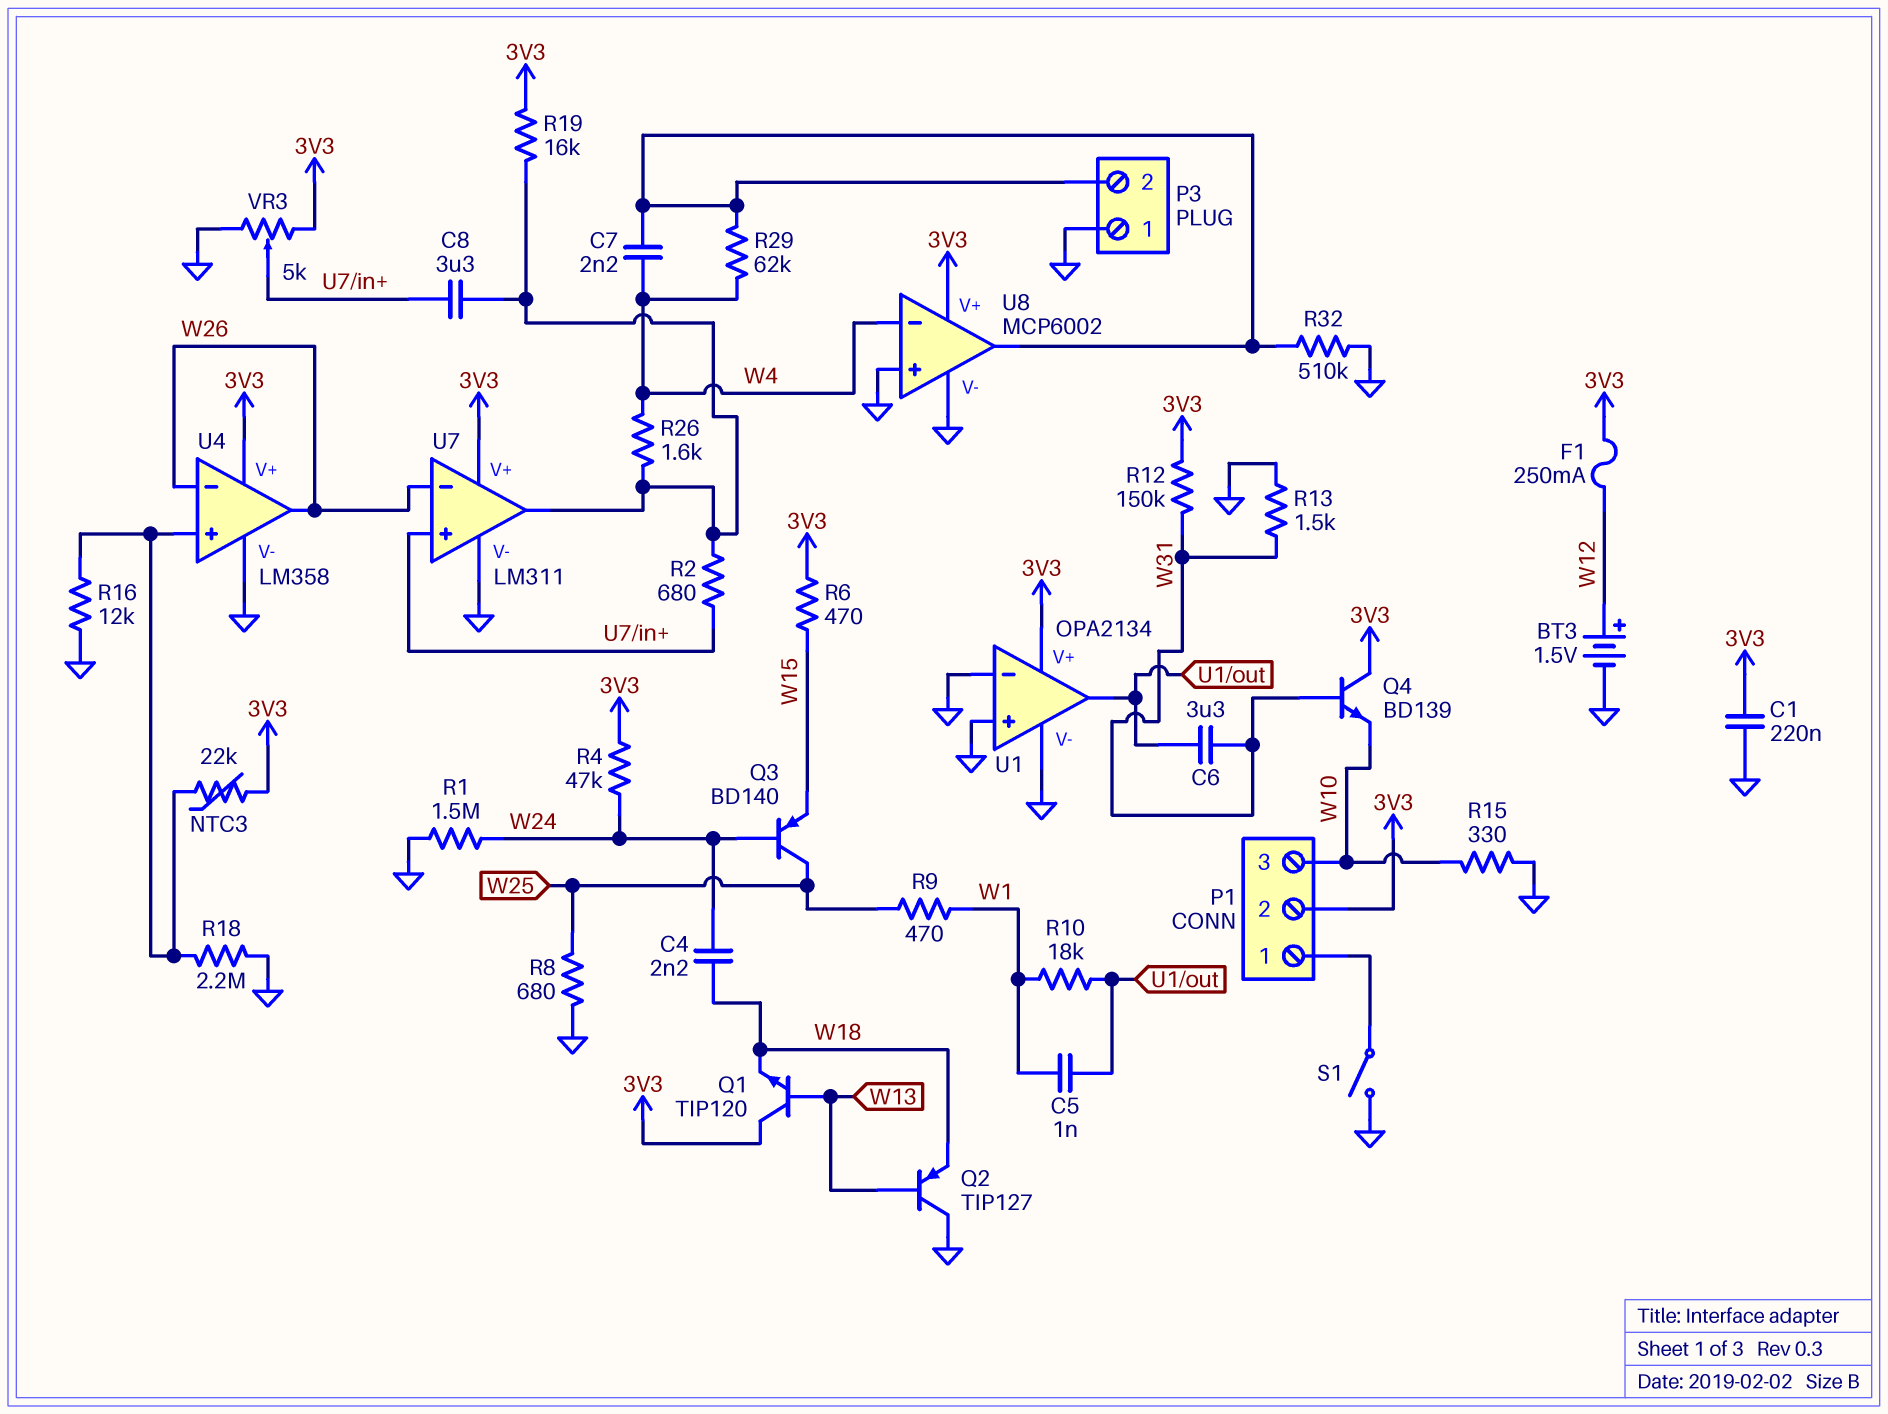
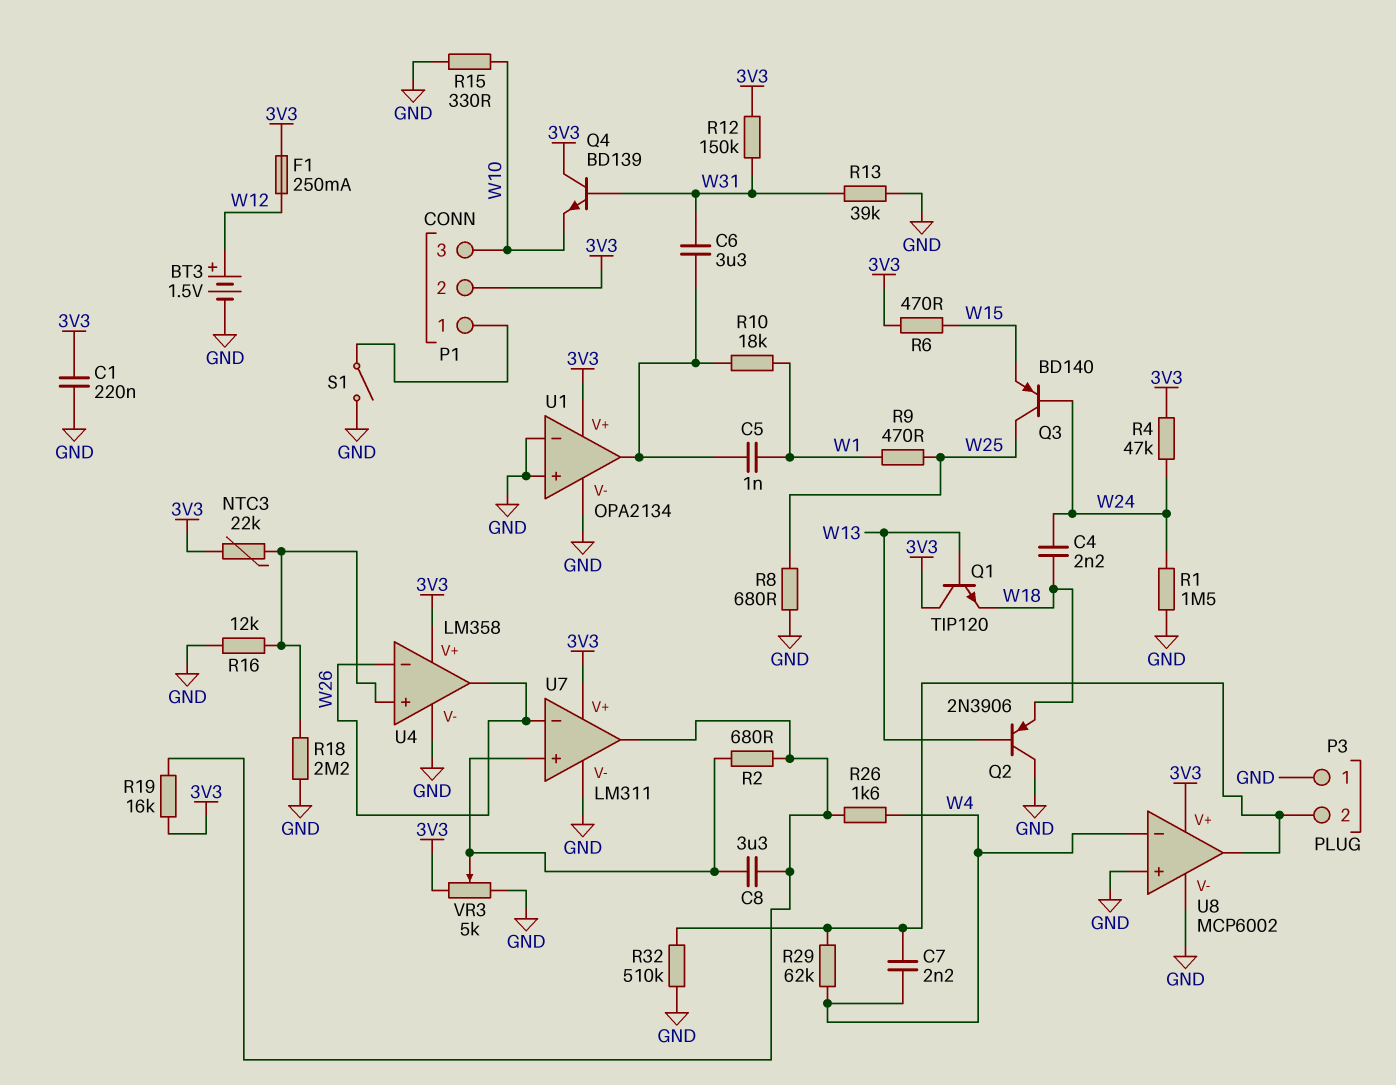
Q2: PNP TIP127 (B W13, C GND, E W18) -> PNP 2N3906 (B W13, C GND, E W18)
R13: 1.5k (GND, W31) -> 39k (GND, W31)

